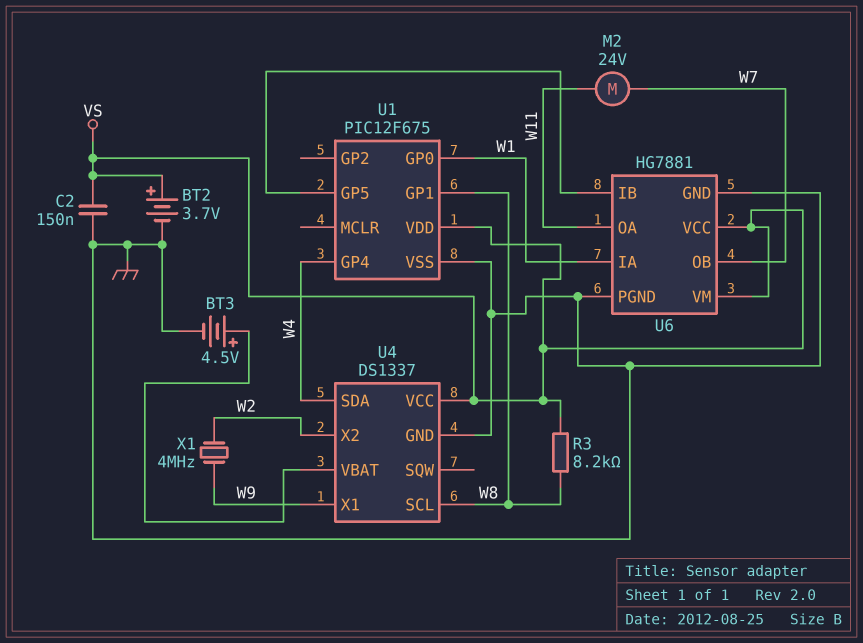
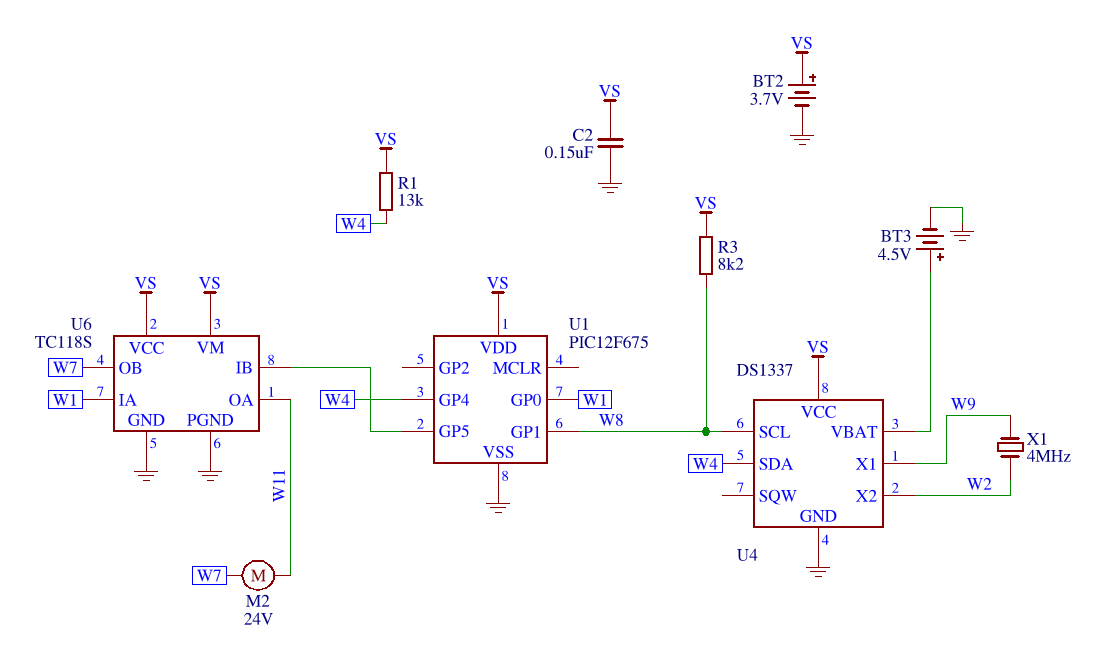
R1: none -> 13k (VS, W4)
U6: HG7881 -> TC118S

